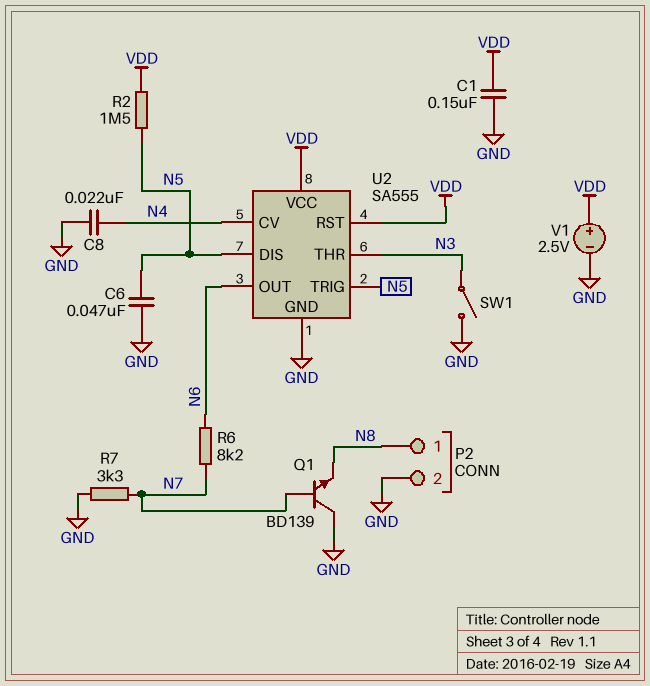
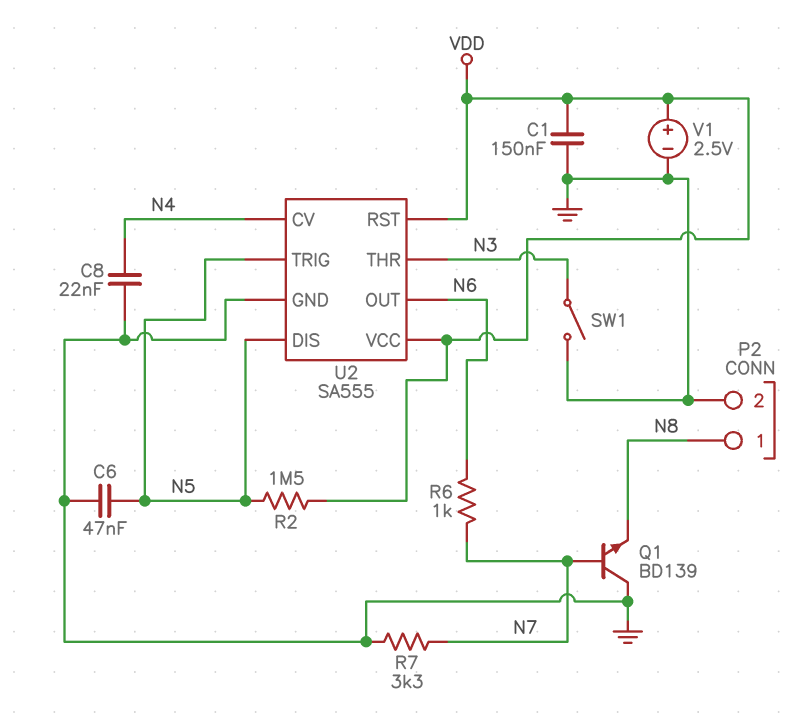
R6: 8.2k (N6, N7) -> 1k (N6, N7)

